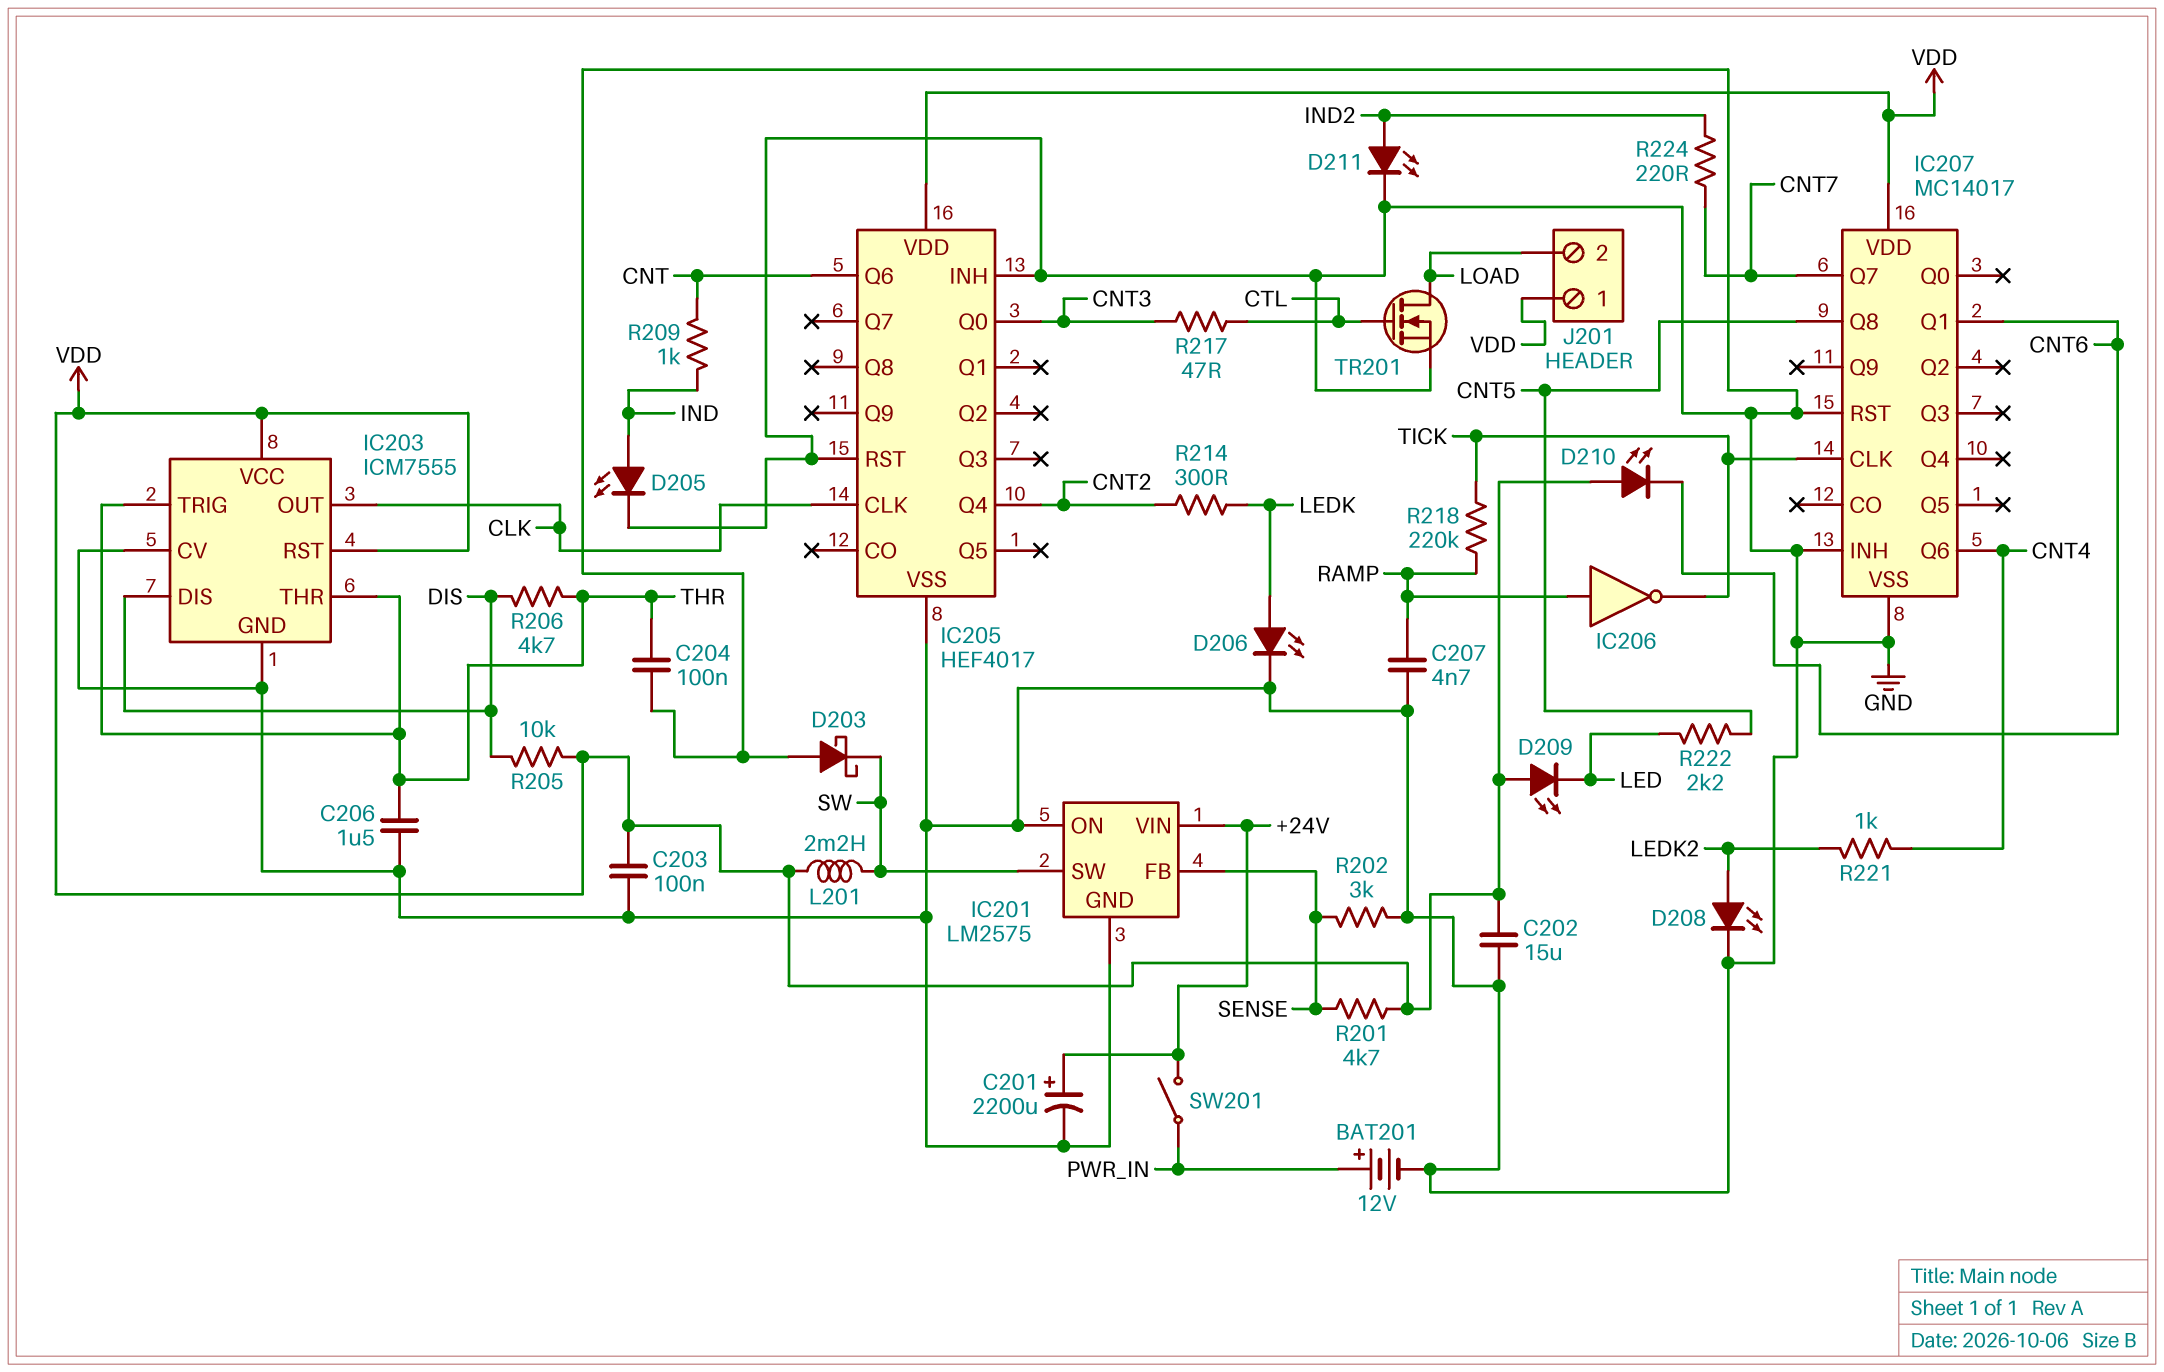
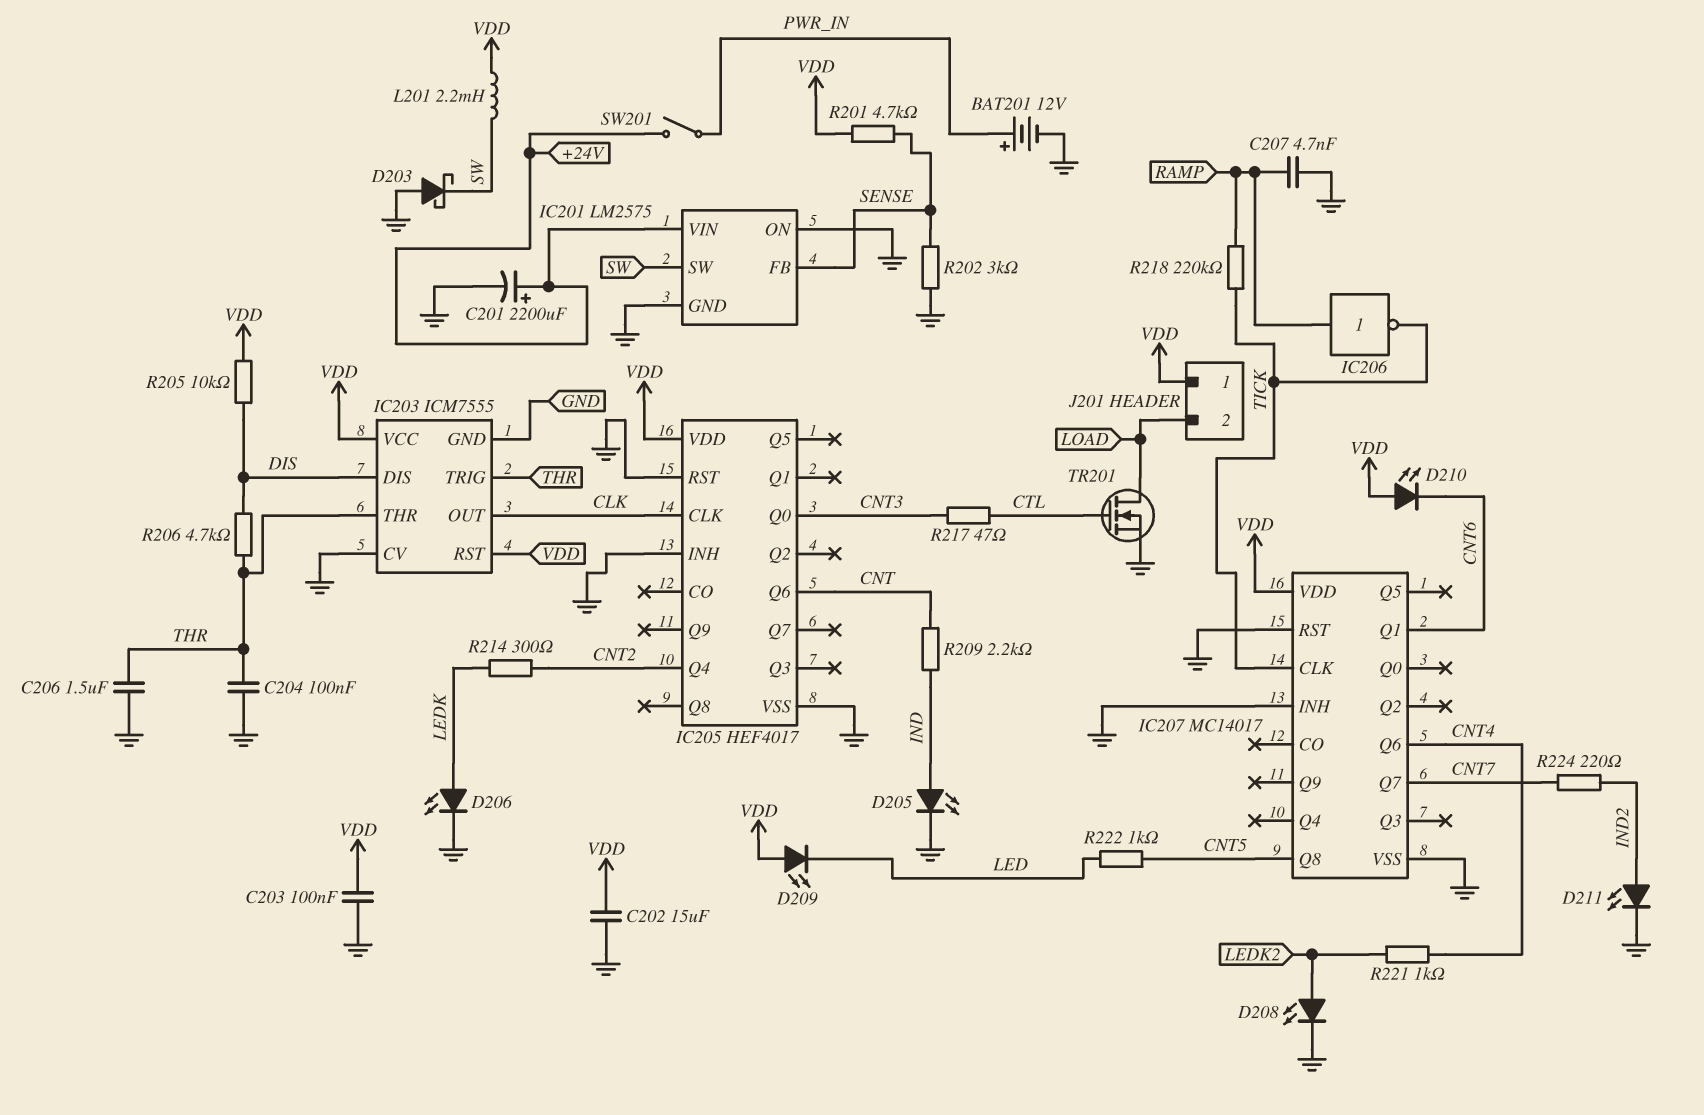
R209: 1k (CNT, IND) -> 2.2k (CNT, IND)
R222: 2.2k (CNT5, LED) -> 1k (CNT5, LED)

